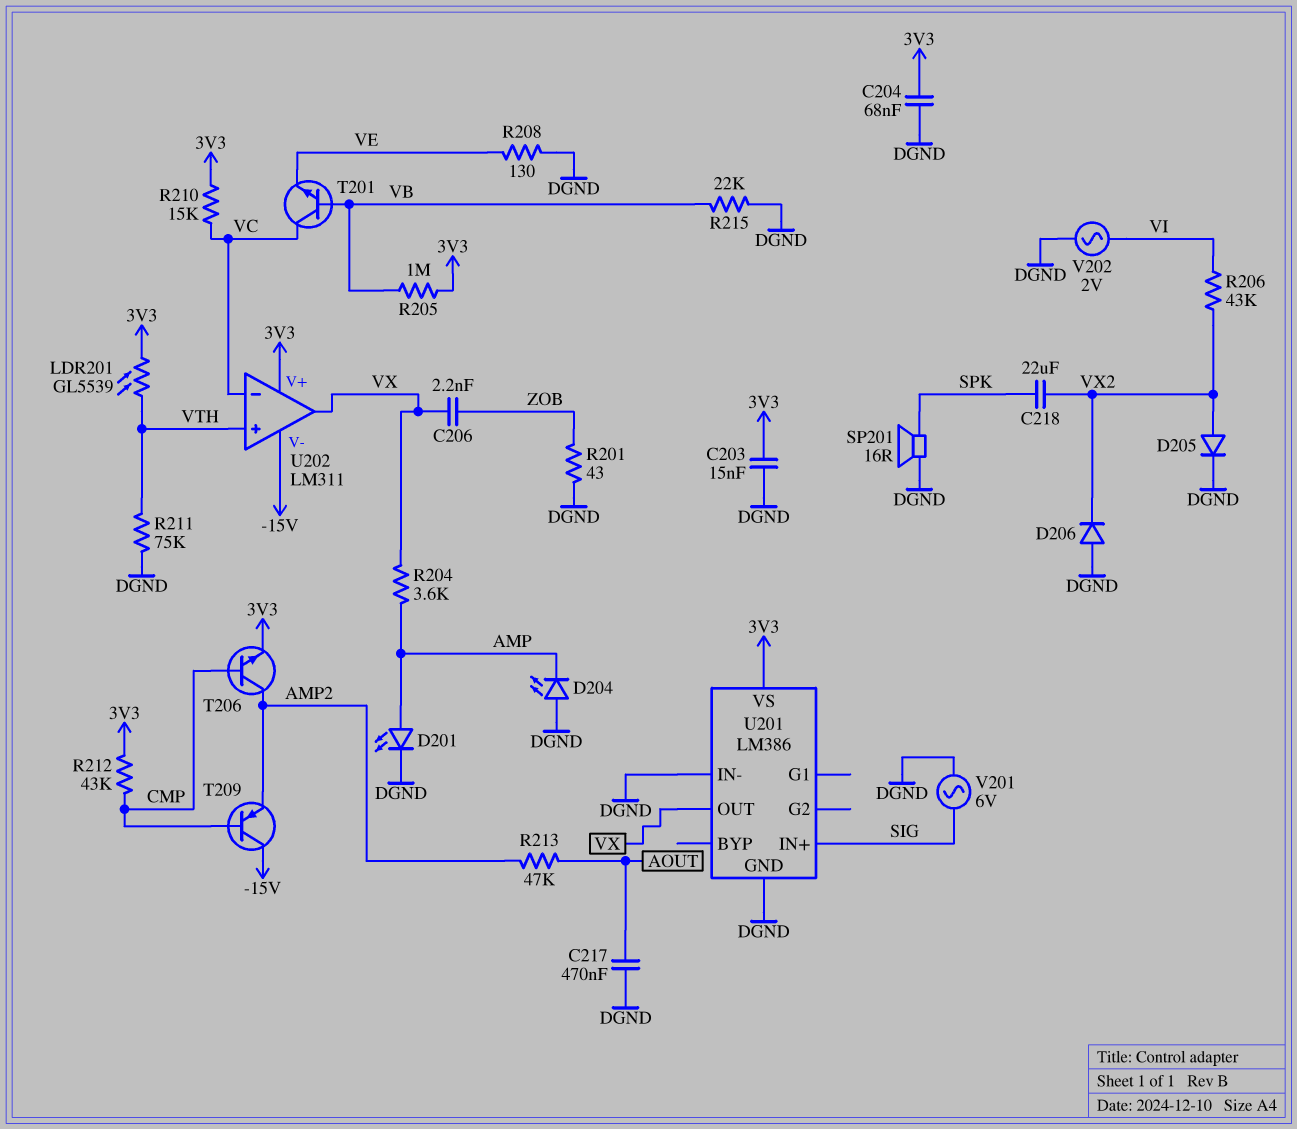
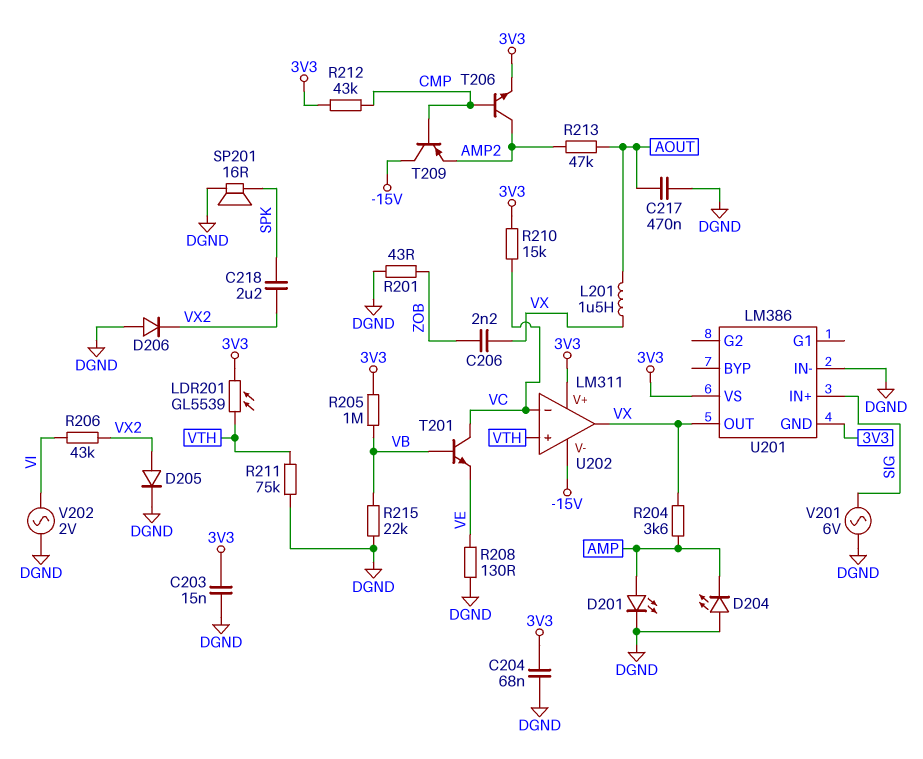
C218: 22uF (SPK, VX2) -> 2.2uF (SPK, VX2)
L201: none -> 1.5uH (AOUT, VX)
U201 pin GND: DGND -> 3V3

